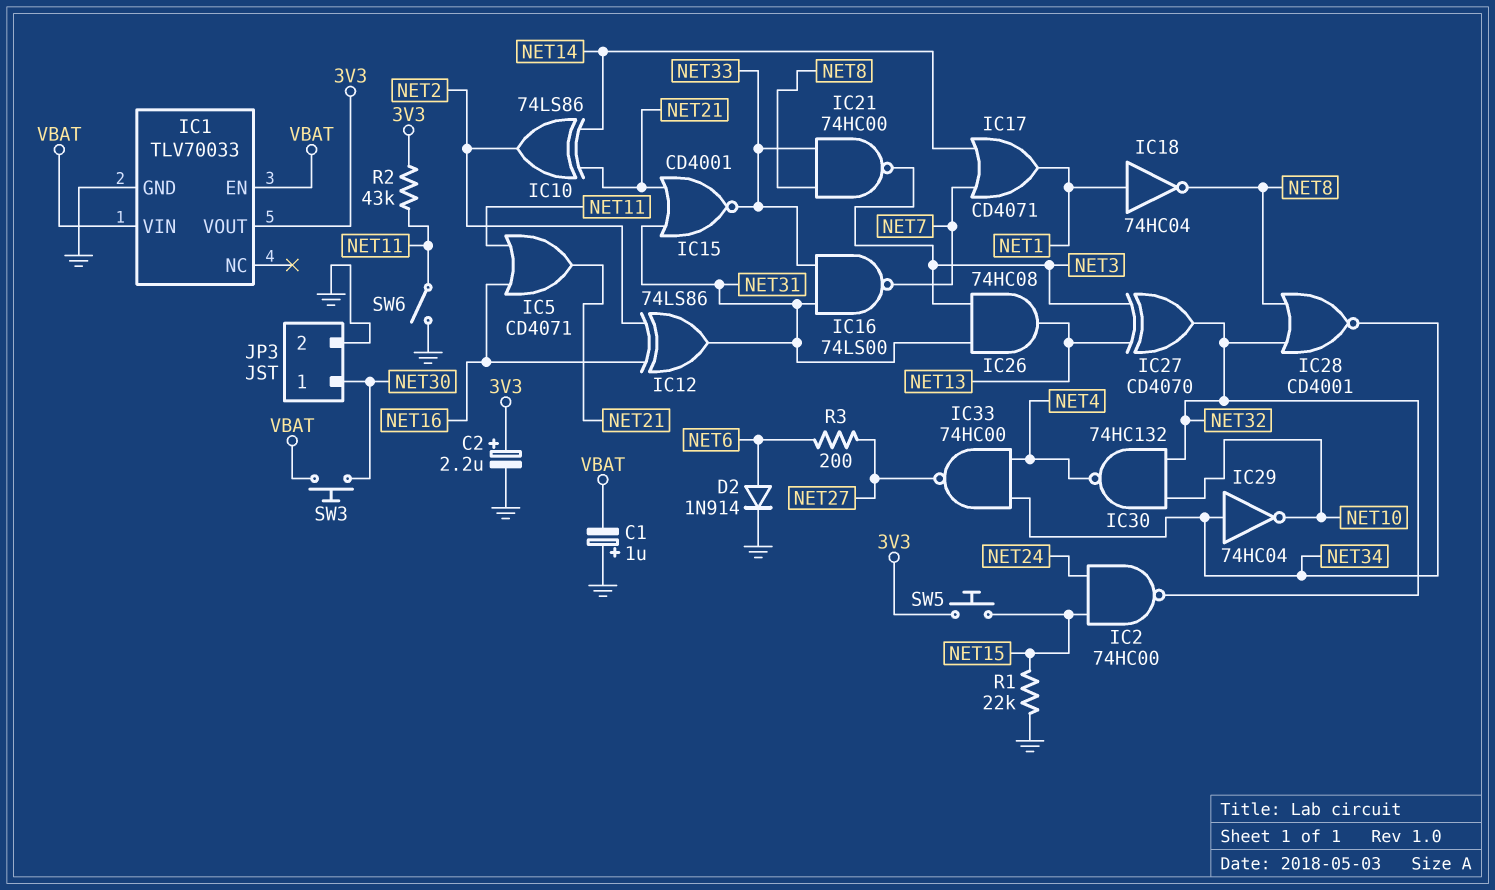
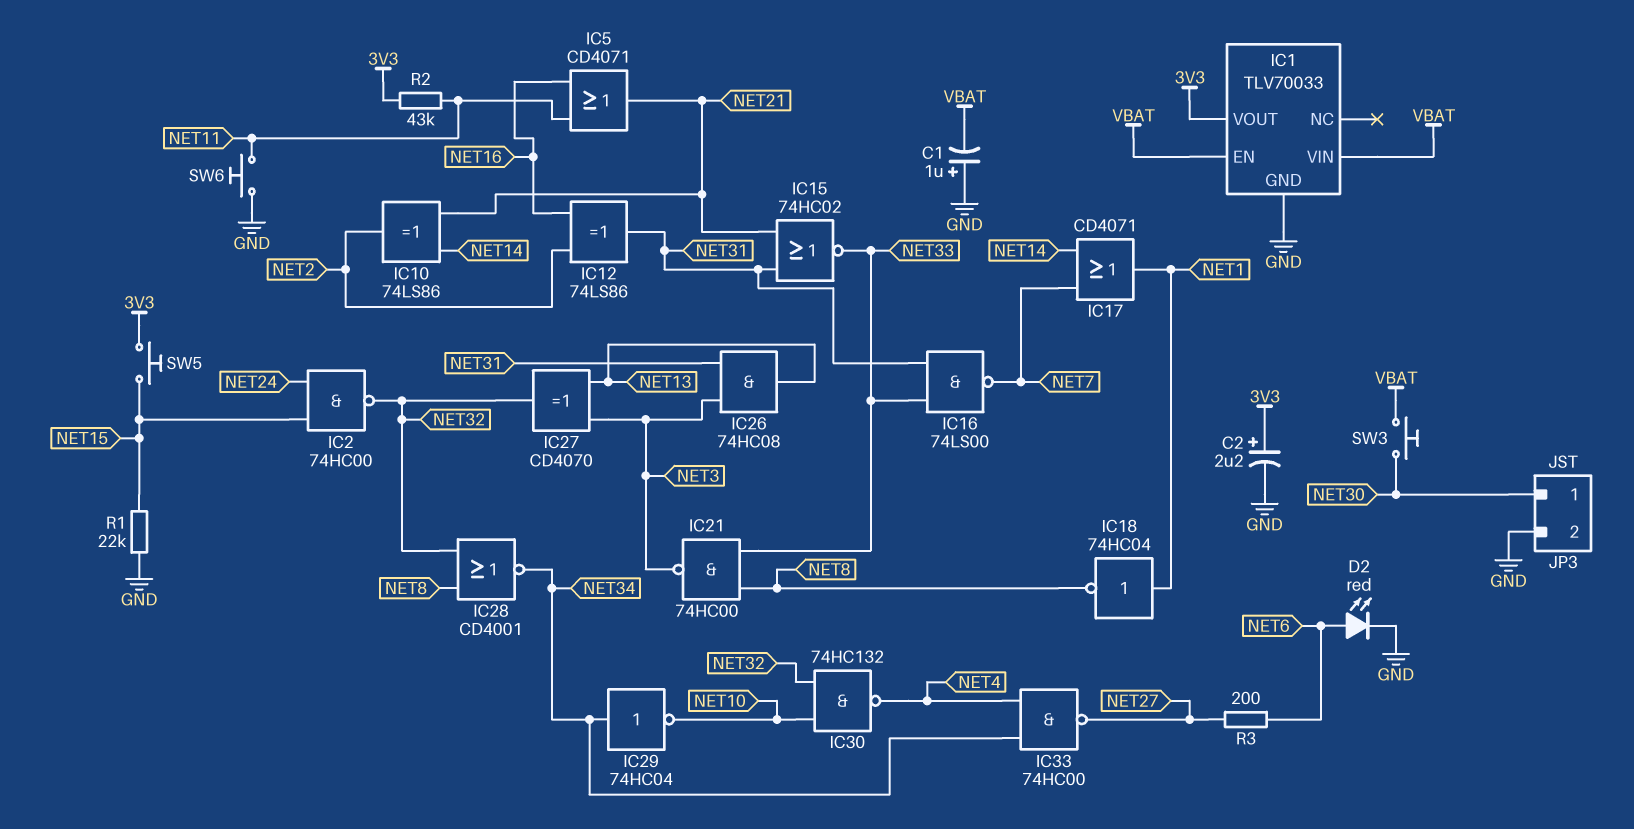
D2: diode 1N914 (A NET6, K GND) -> LED red (A NET6, K GND)
IC15: NOR CD4001 (in NET21, in NET31, out NET33) -> NOR 74HC02 (in NET21, in NET31, out NET33)
SW6: switch (GND, NET11) -> button (GND, NET11)

